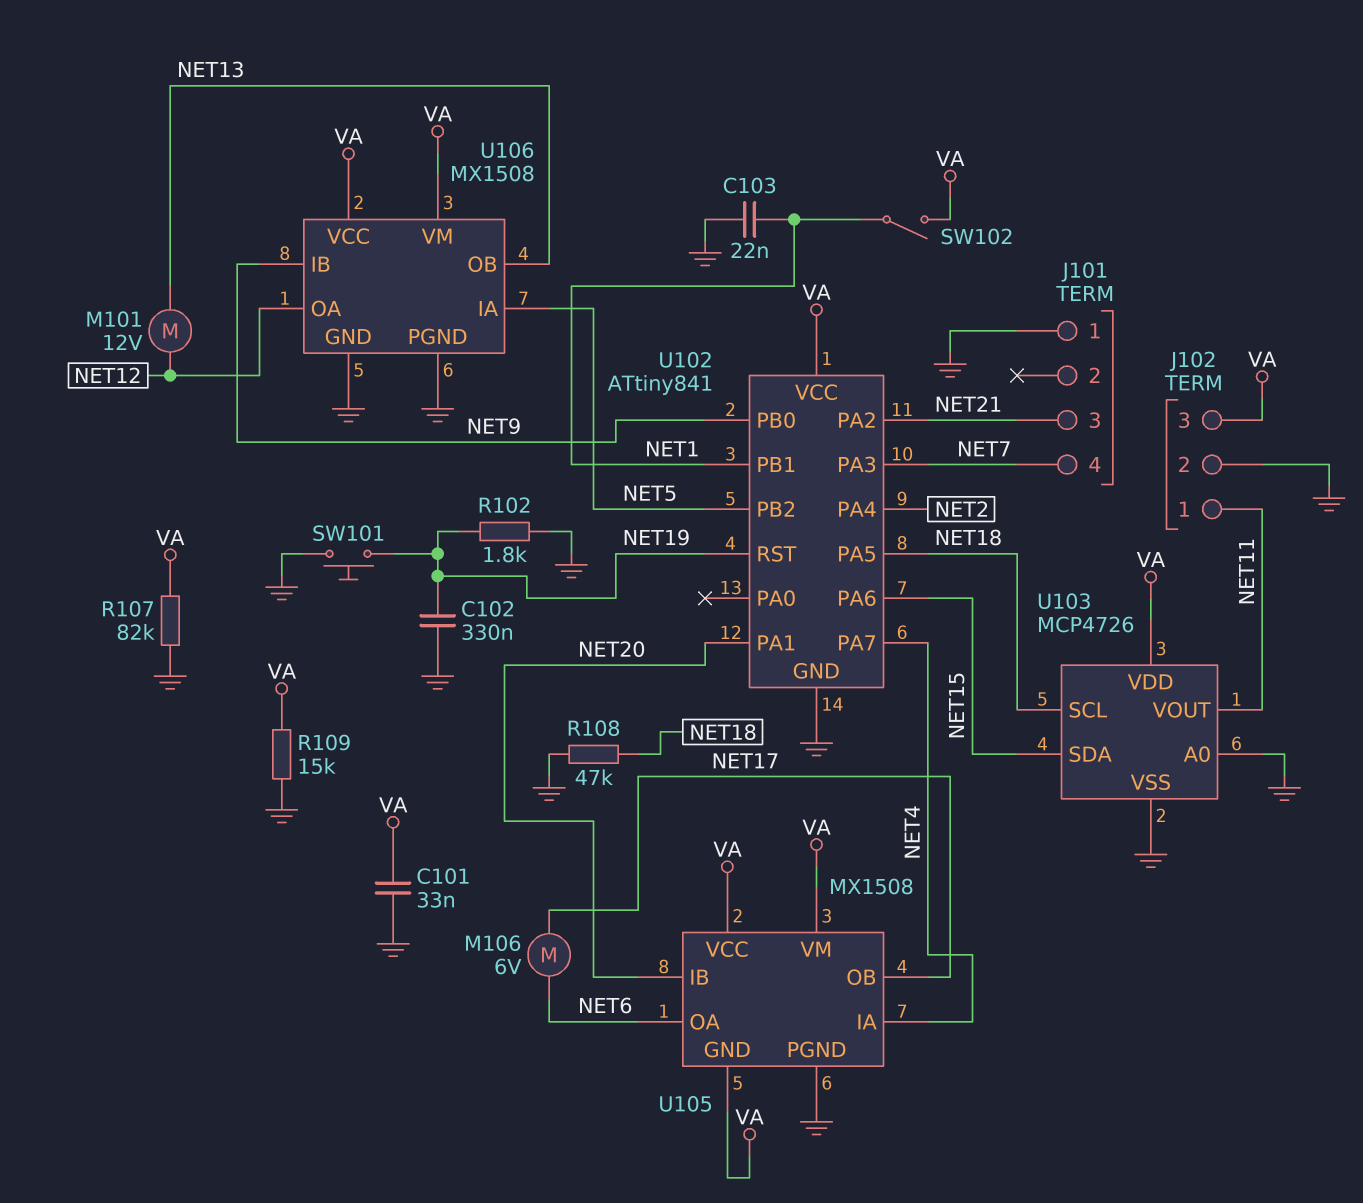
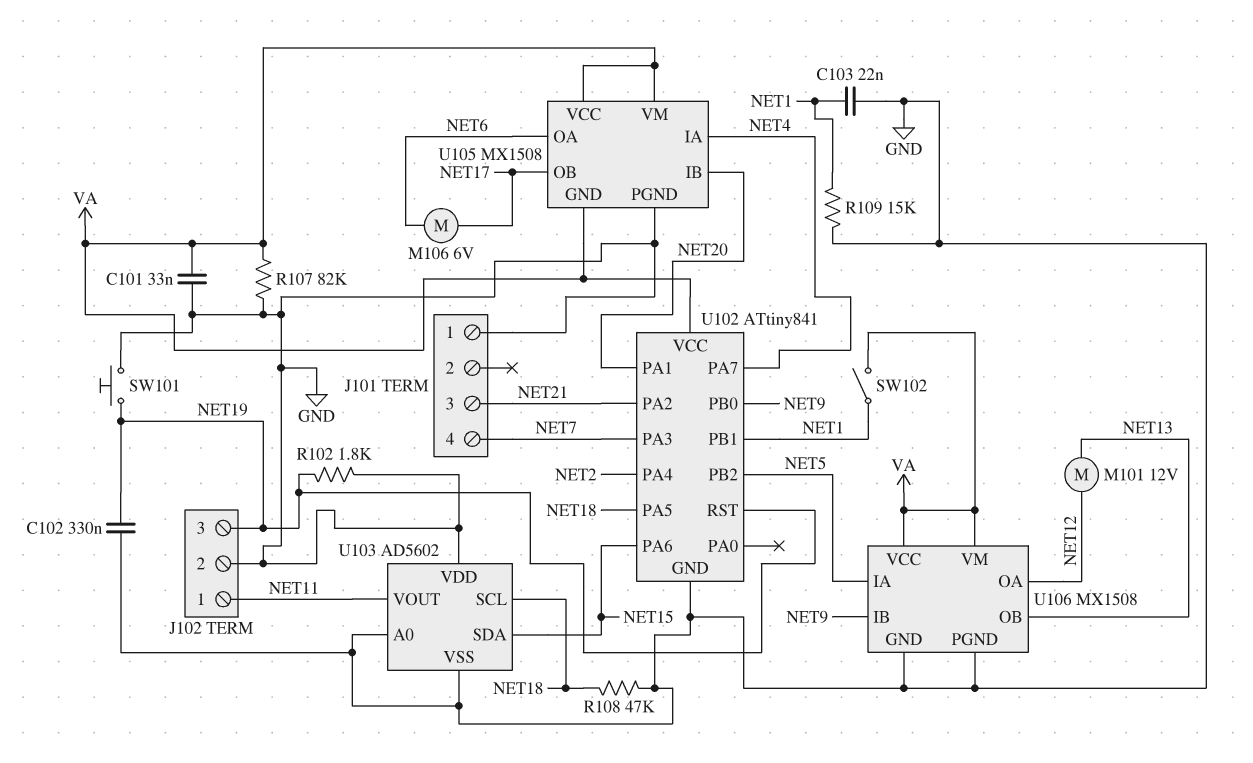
J102 pin 3: VA -> NET19
R109: 15k (GND, VA) -> 15k (GND, NET1)
U103: MCP4726 -> AD5602
U103 pin VDD: VA -> GND

